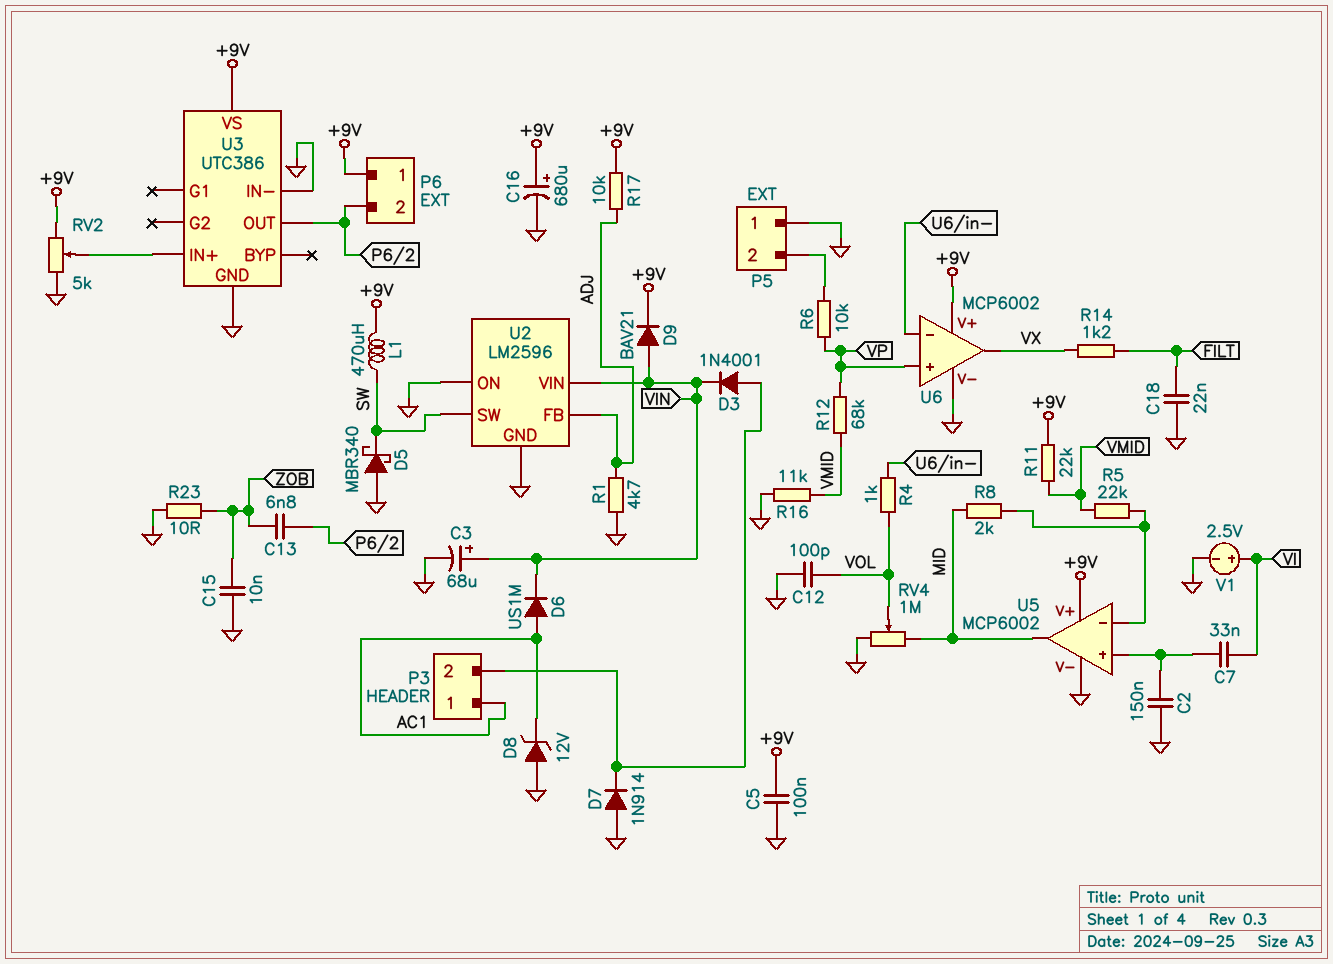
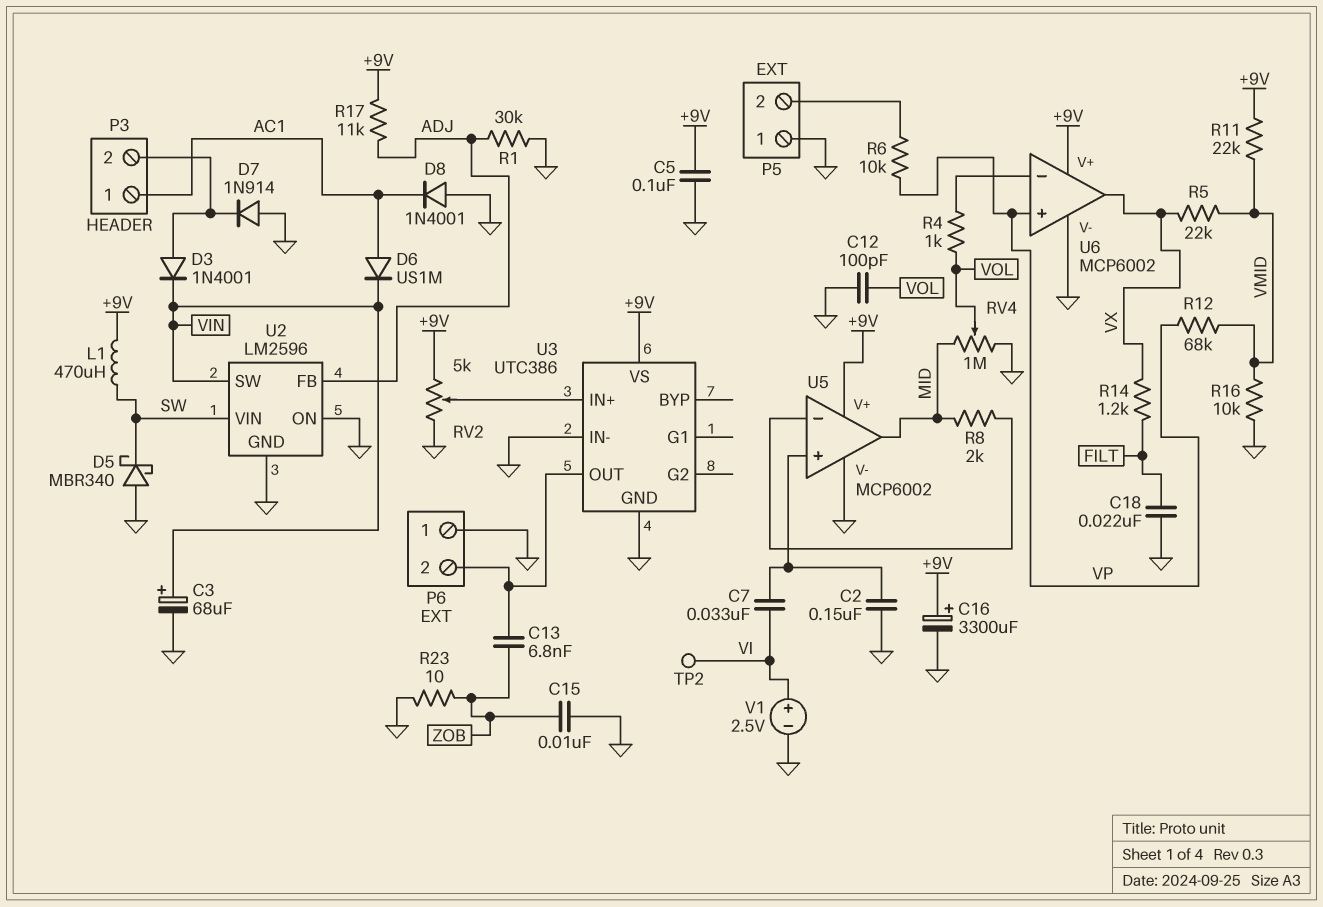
C16: 680uF (plus +9V, minus GND) -> 3300uF (plus +9V, minus GND)
D8: zener 12V (A GND, K AC1) -> diode 1N4001 (A GND, K AC1)
D9: diode BAV21 (A VIN, K +9V) -> none
P6 pin 1: +9V -> GND
R1: 4.7k (ADJ, GND) -> 30k (ADJ, GND)
R5: 22k (U5/in-, VMID) -> 22k (VMID, VX)
R16: 11k (GND, VMID) -> 10k (GND, VMID)
R17: 10k (+9V, ADJ) -> 11k (+9V, ADJ)
TP2: none -> test point (VI)
U2 pin SW: SW -> VIN
U2 pin VIN: VIN -> SW

